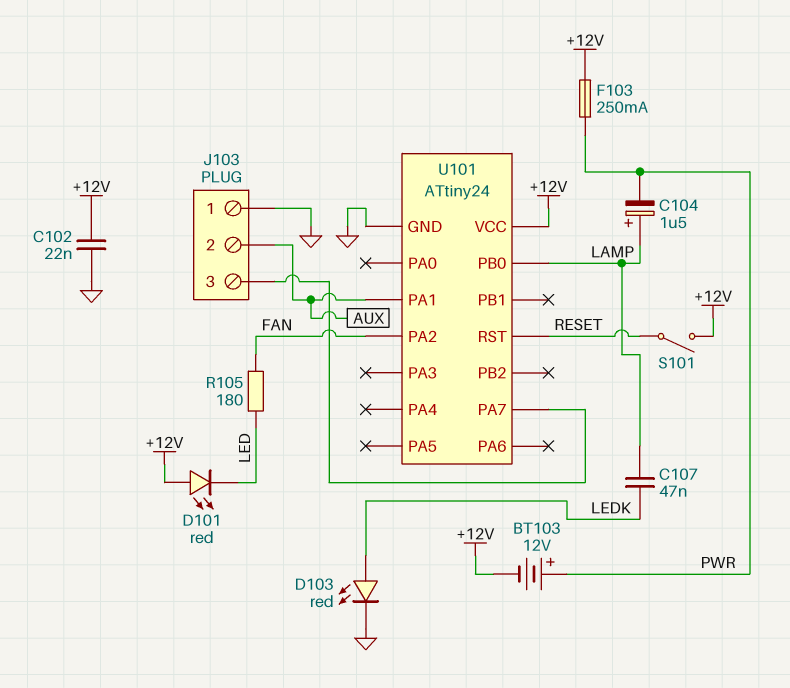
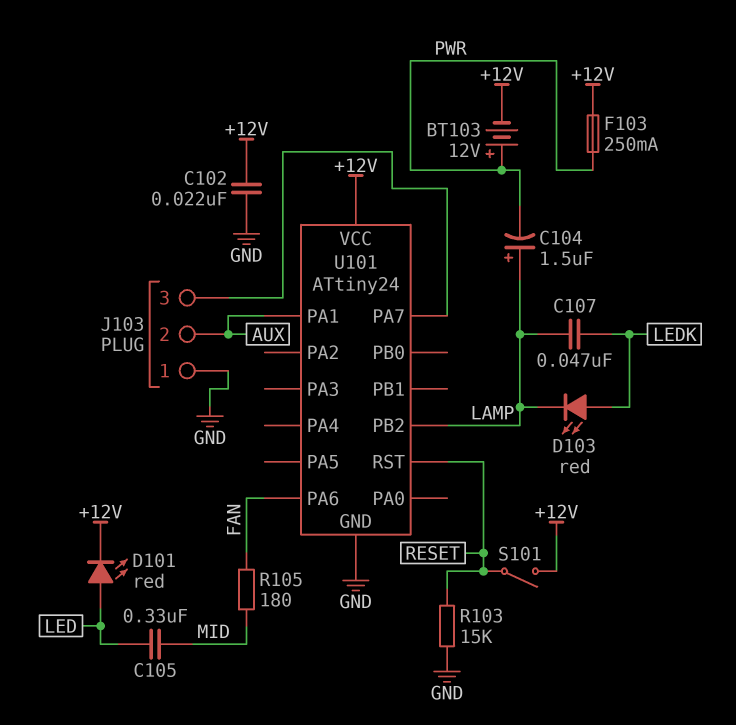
C105: none -> 330nF (LED, MID)
D101: LED red (A +12V, K LED) -> LED red (A LED, K +12V)
D103: LED red (A LEDK, K GND) -> LED red (A LEDK, K LAMP)
R103: none -> 15k (GND, RESET)
R105: 180 (FAN, LED) -> 180 (FAN, MID)
U101 pin PA2: FAN -> none
U101 pin PA6: none -> FAN
U101 pin PB0: LAMP -> none
U101 pin PB2: none -> LAMP

